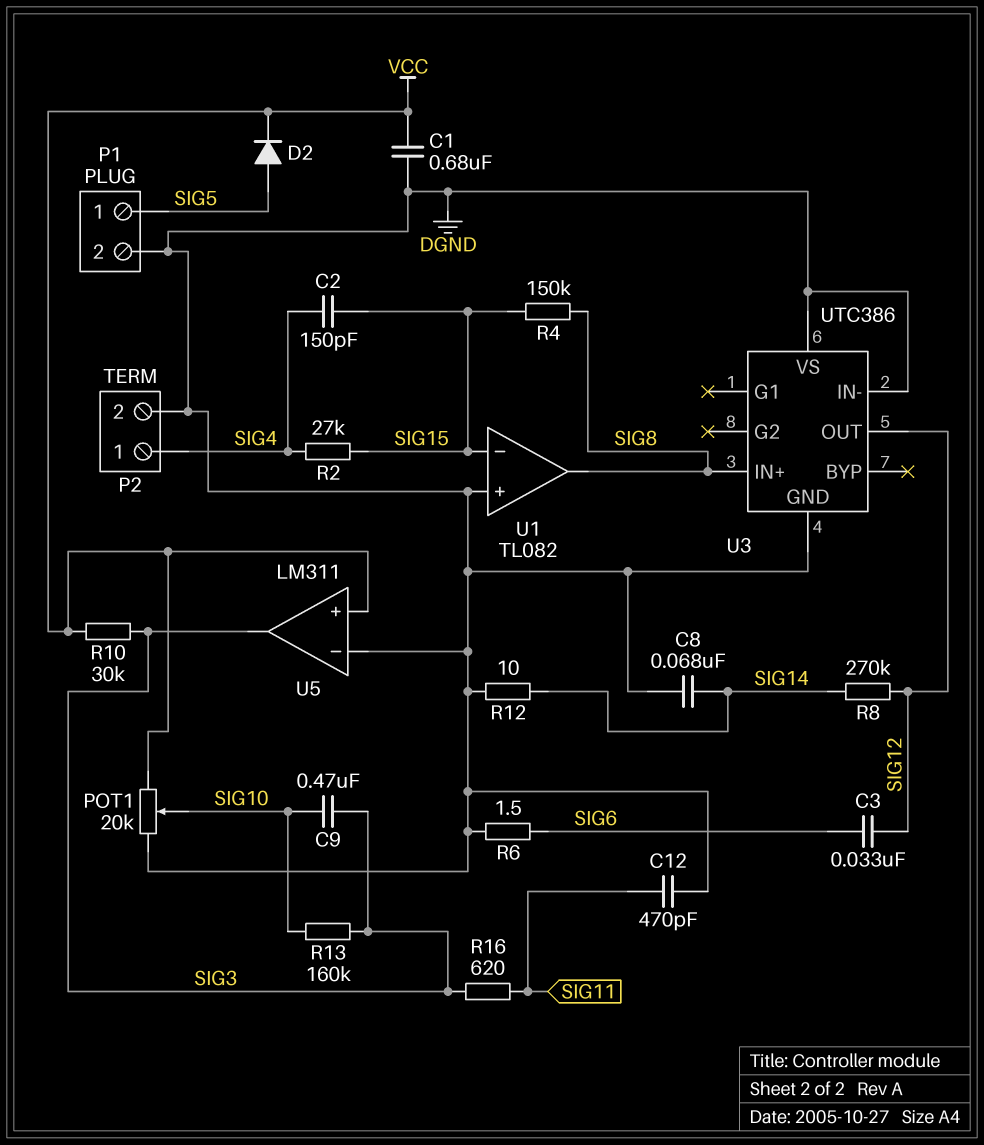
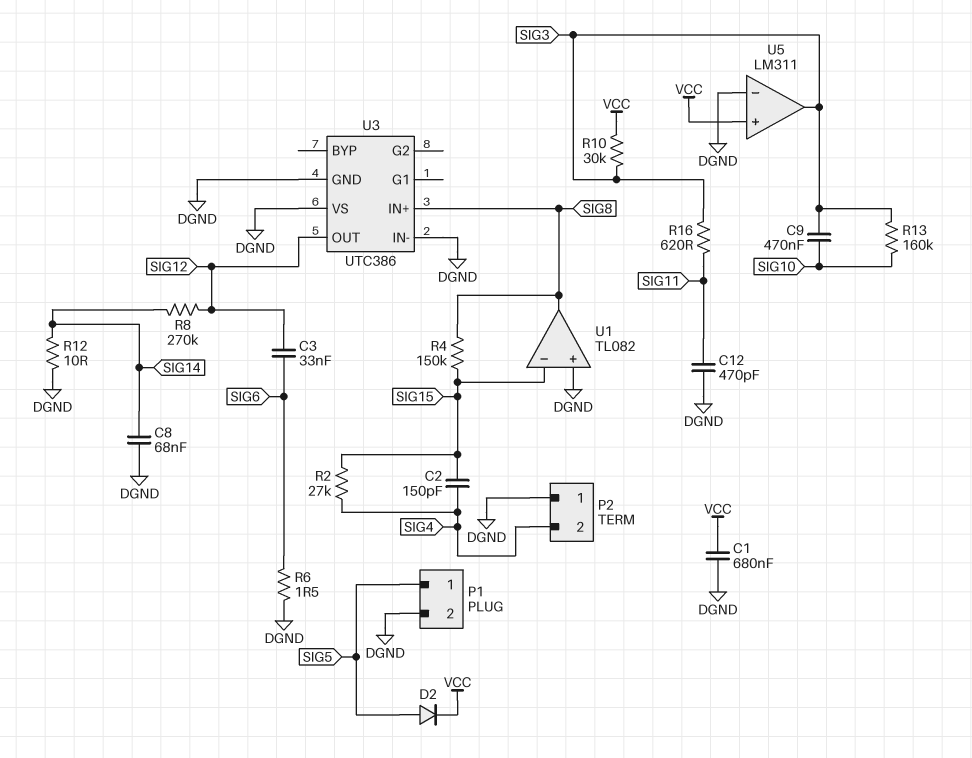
P2 pin 1: SIG4 -> DGND
P2 pin 2: DGND -> SIG4
POT1: 20k (DGND, VCC, wiper SIG10) -> none

